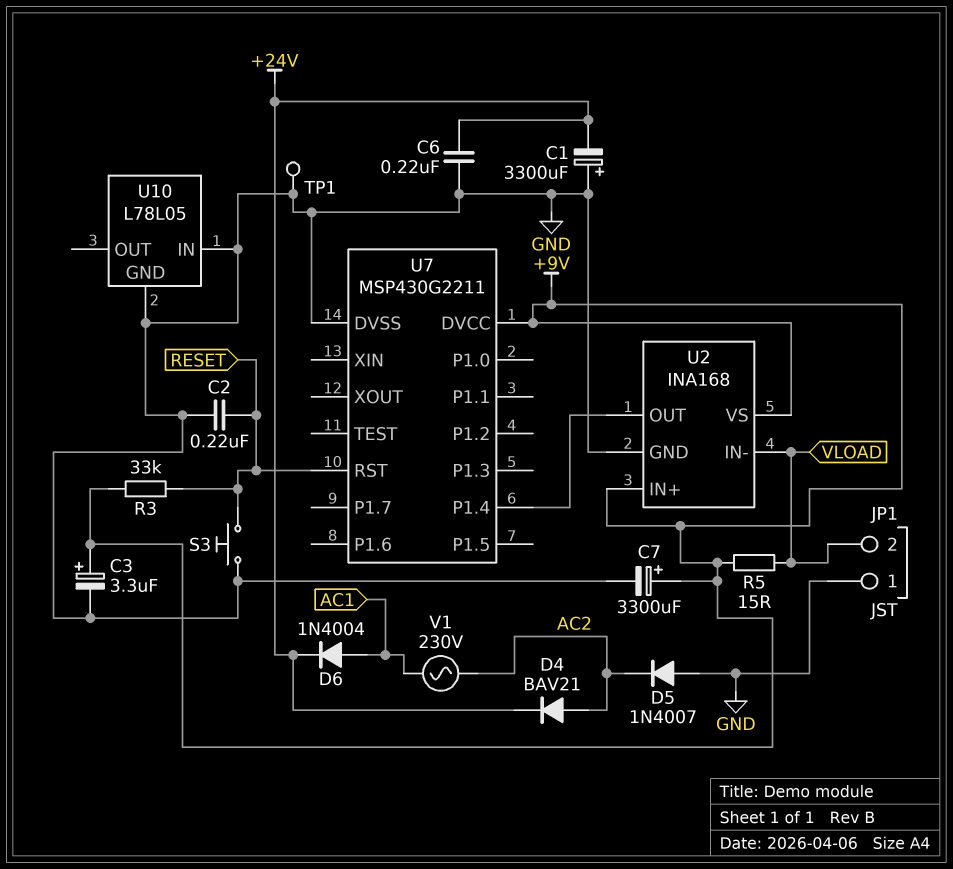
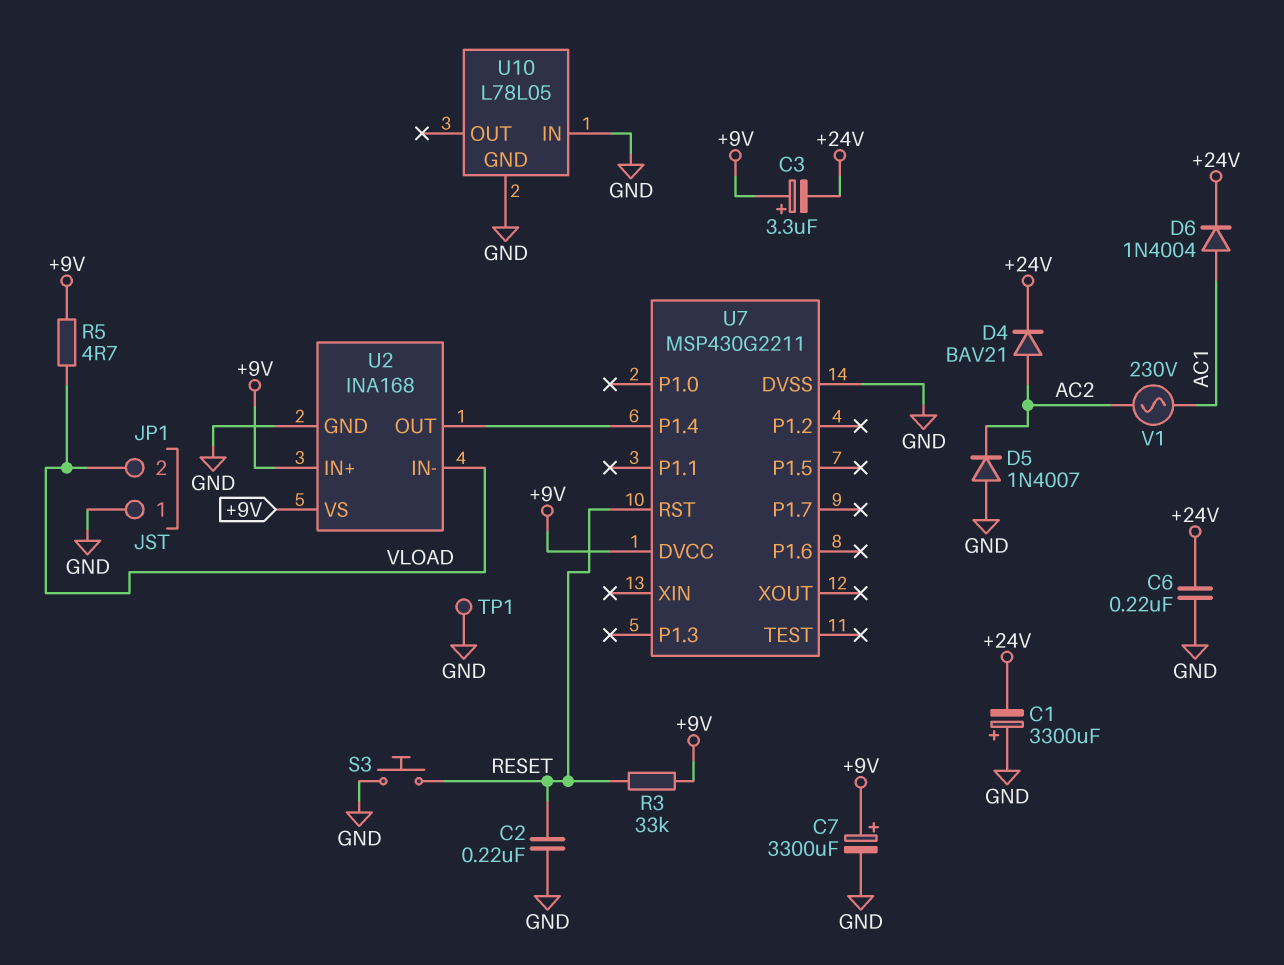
C3: 3.3uF (plus +9V, minus GND) -> 3.3uF (plus +9V, minus +24V)
R5: 15 (+9V, VLOAD) -> 4.7 (+9V, VLOAD)

